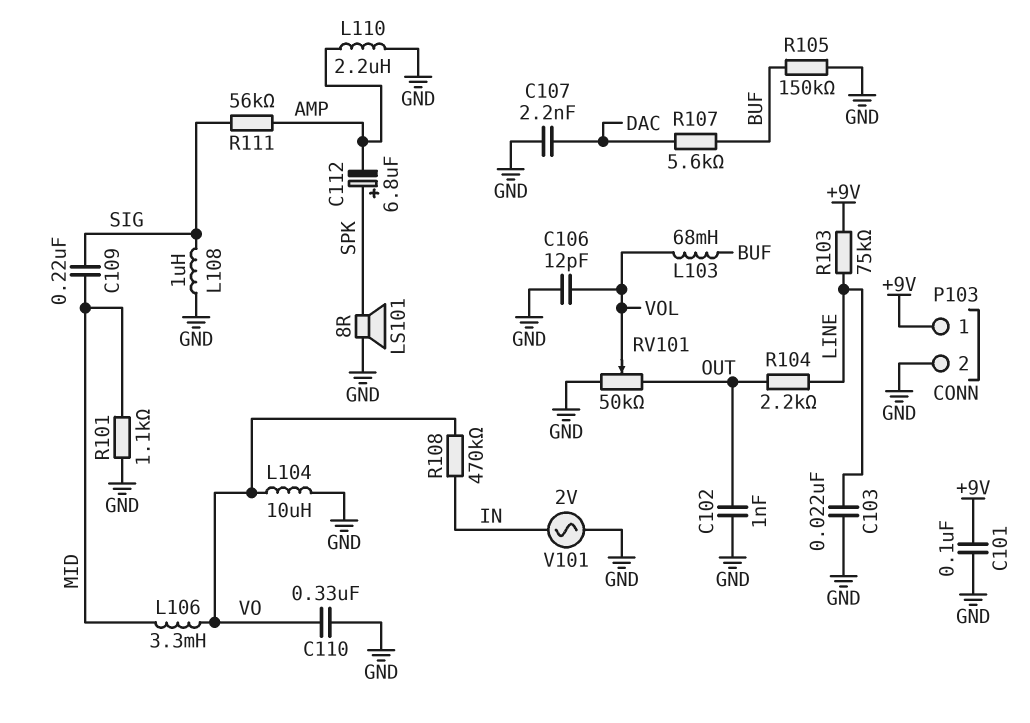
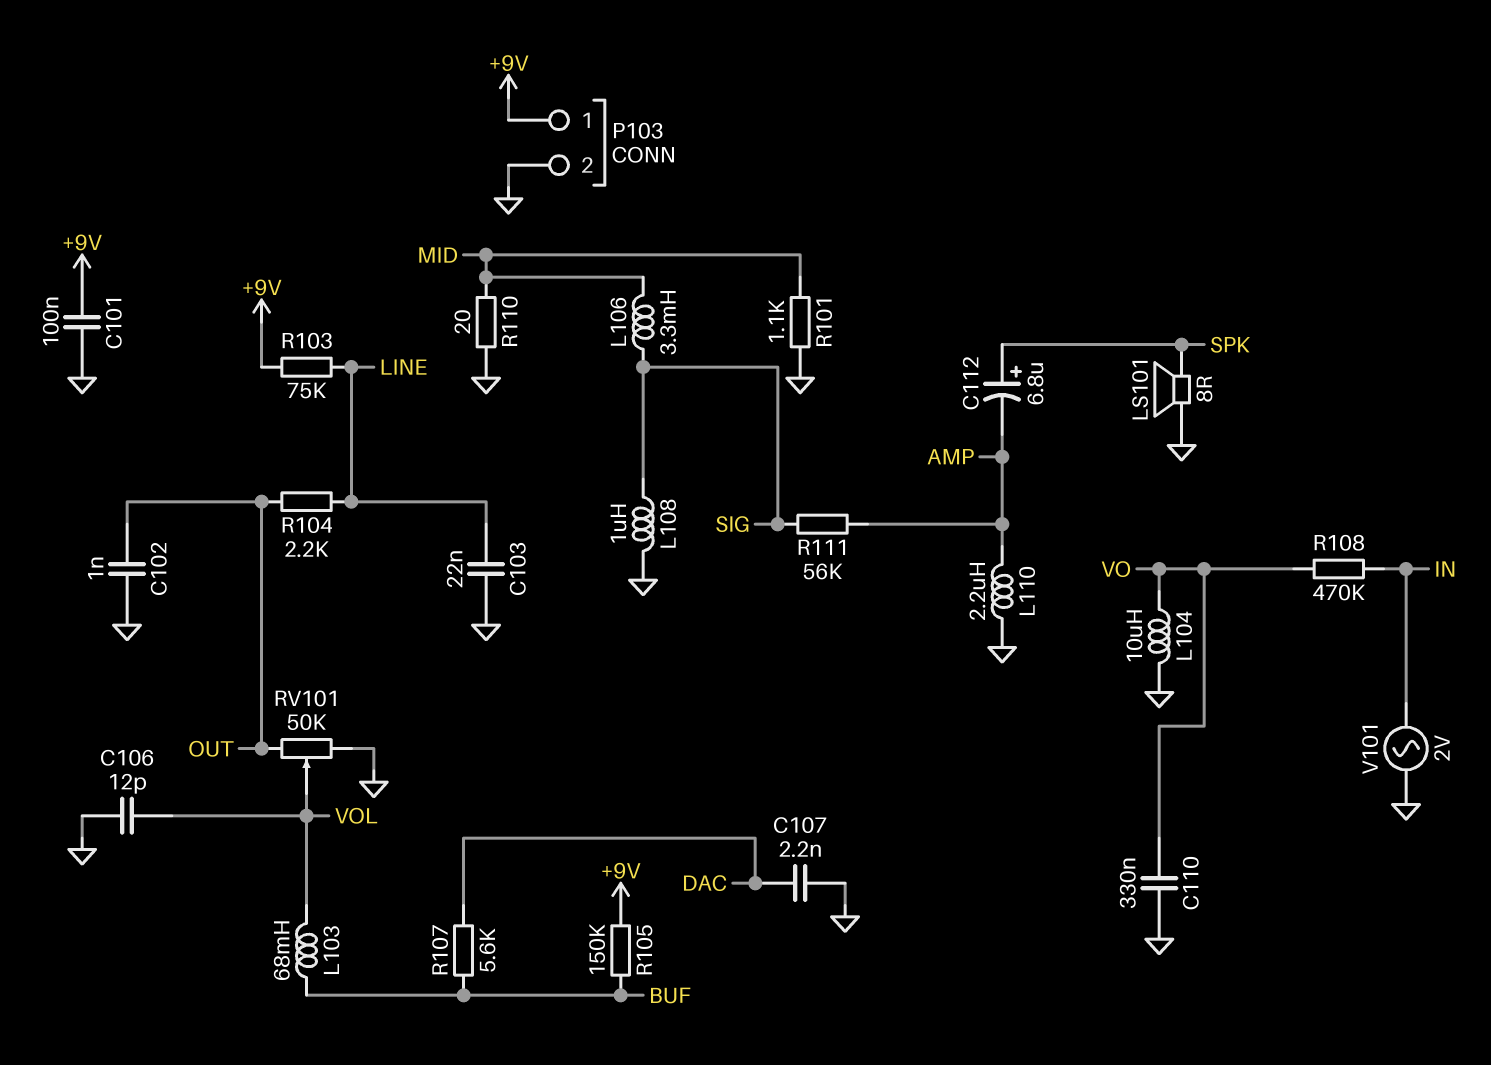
C109: 220nF (MID, SIG) -> none
L106: 3.3mH (MID, VO) -> 3.3mH (MID, SIG)
R105: 150k (BUF, GND) -> 150k (+9V, BUF)
R110: none -> 20 (GND, MID)

